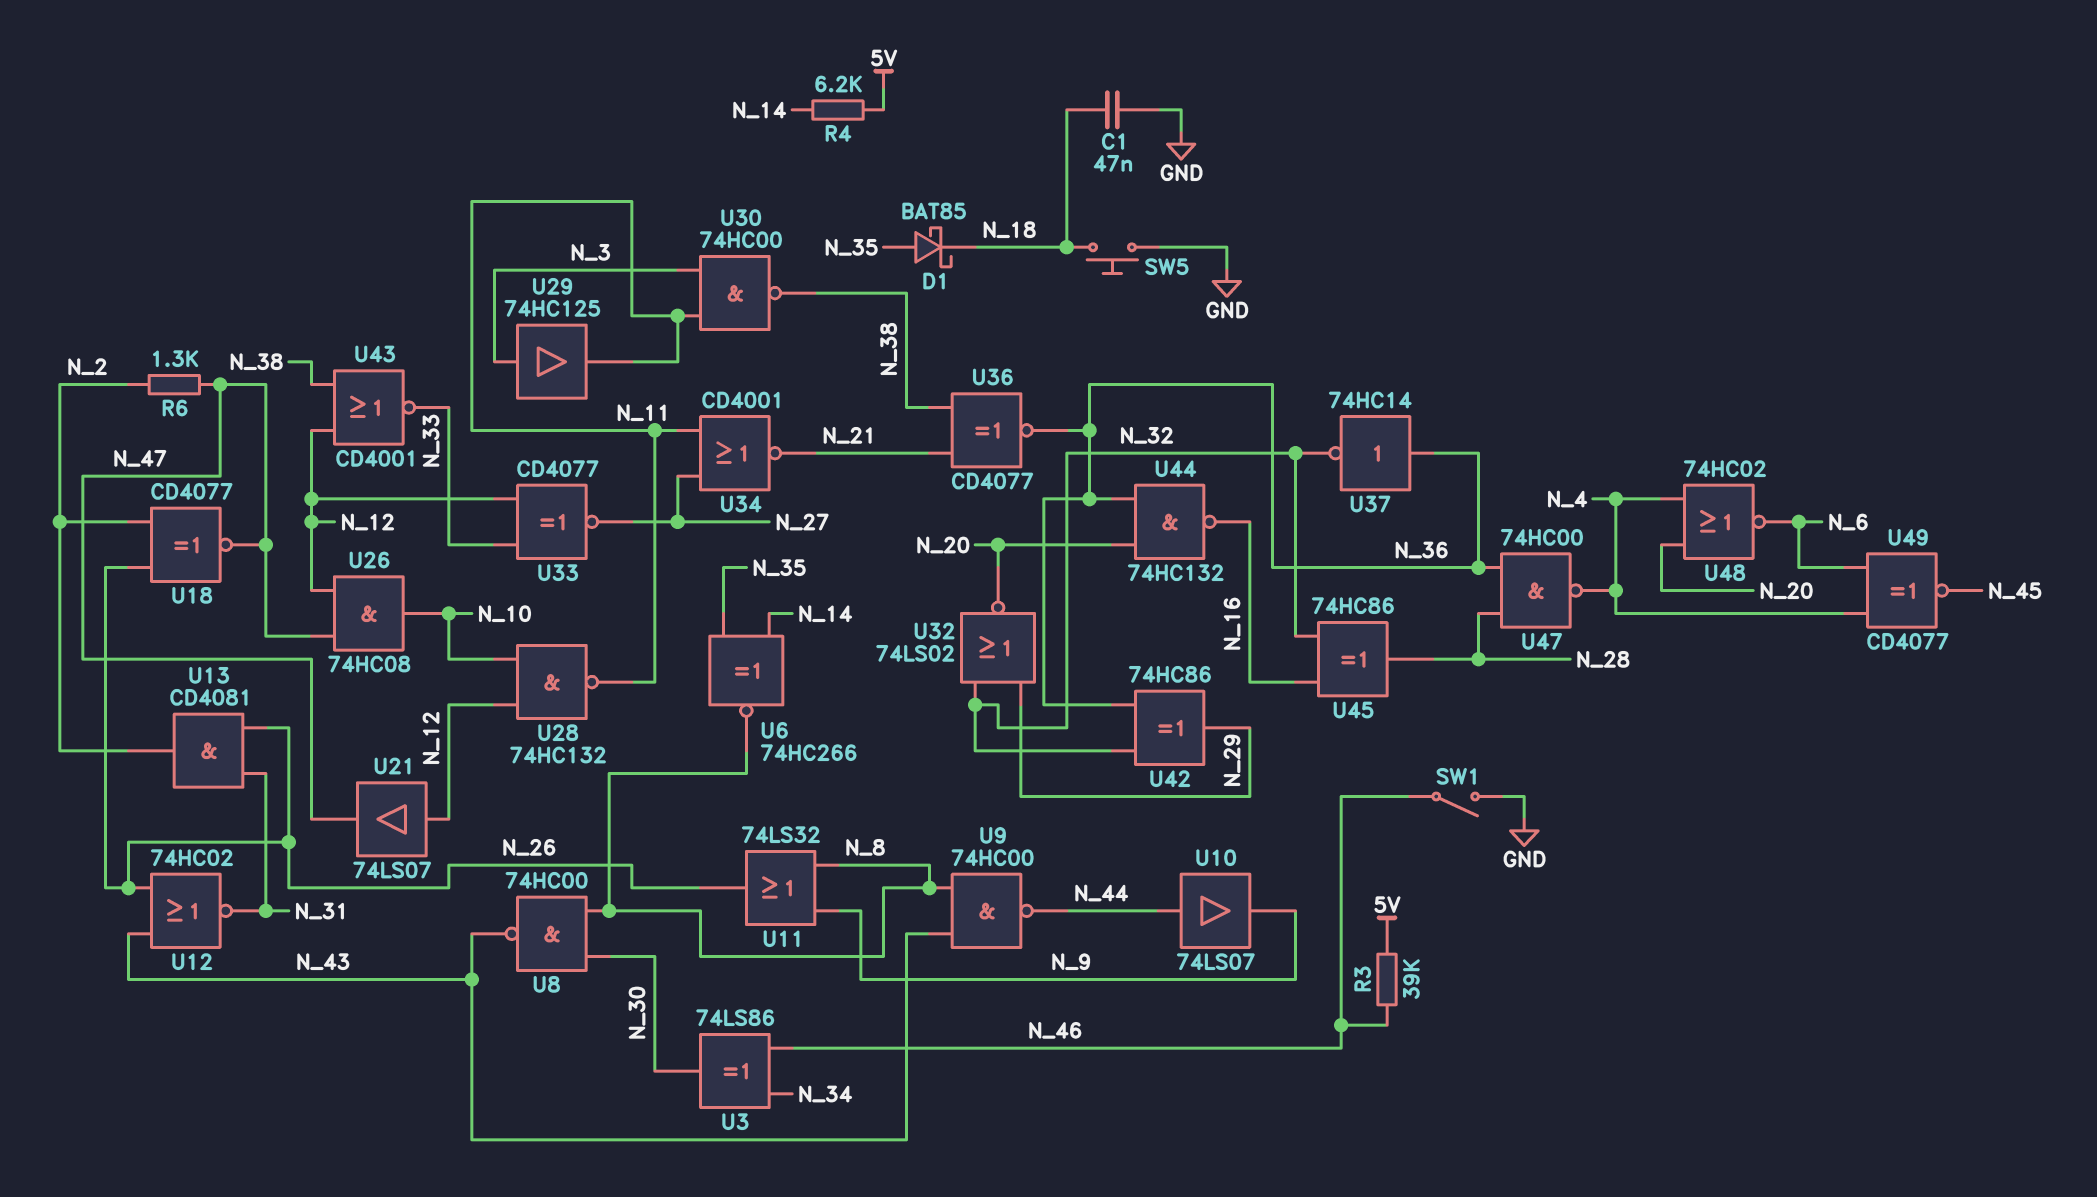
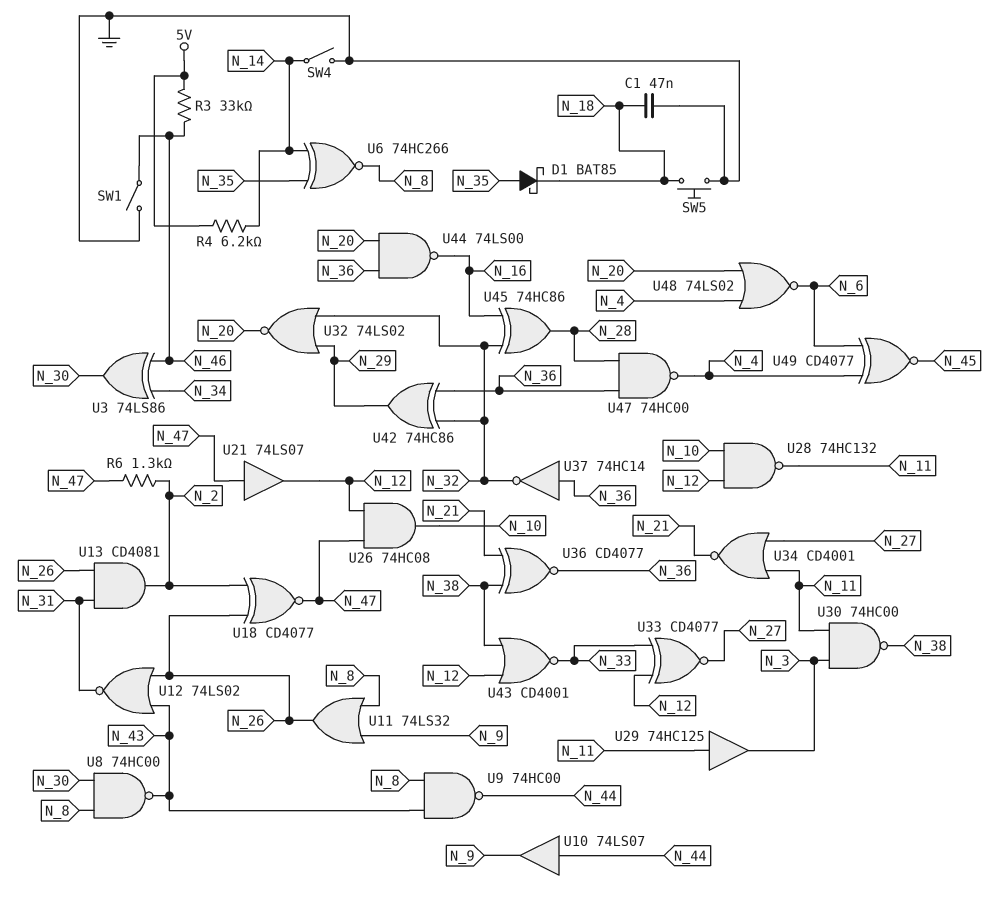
R3: 39k (5V, N_46) -> 33k (5V, N_46)
SW4: none -> switch (GND, N_14)
U12: NOR 74HC02 (in N_26, in N_43, out N_31) -> NOR 74LS02 (in N_26, in N_43, out N_31)
U21: buffer 74LS07 (in N_12, out N_47) -> buffer 74LS07 (in N_47, out N_12)
U29: buffer 74HC125 (in N_3, out N_11) -> buffer 74HC125 (in N_11, out N_3)
U44: NAND 74HC132 (in N_20, in N_36, out N_16) -> NAND 74LS00 (in N_20, in N_36, out N_16)
U48: NOR 74HC02 (in N_4, in N_20, out N_6) -> NOR 74LS02 (in N_4, in N_20, out N_6)

